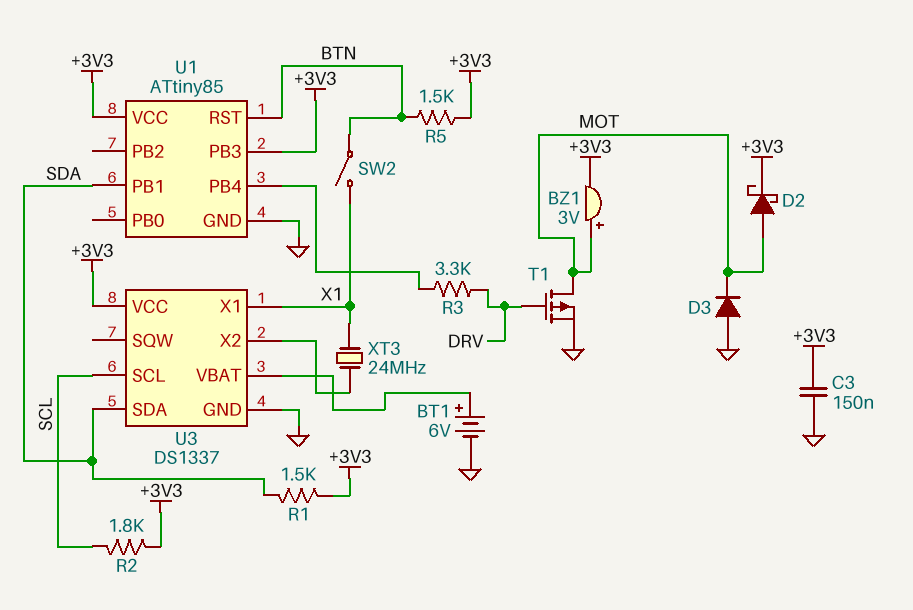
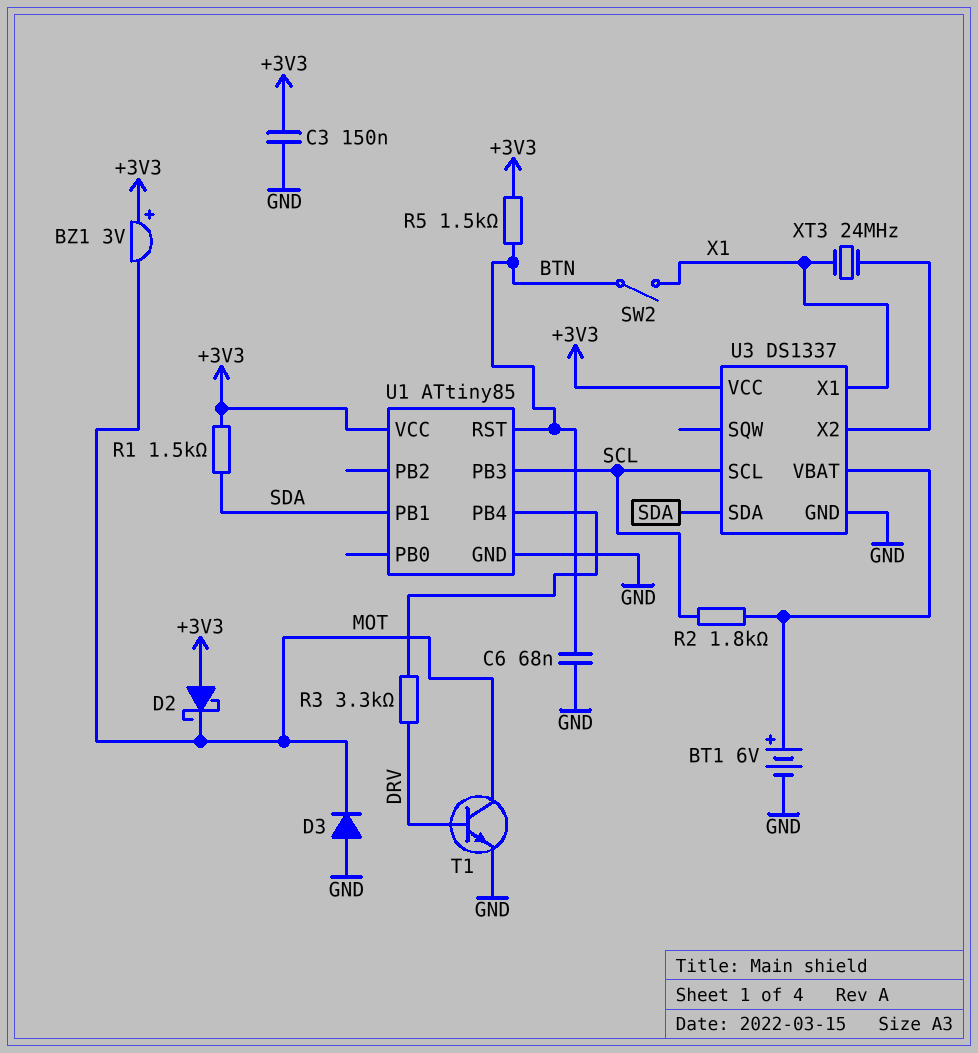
BZ1: buzzer 3V (plus MOT, minus +3V3) -> buzzer 3V (plus +3V3, minus MOT)
C6: none -> 68nF (BTN, GND)
D2: schottky (A MOT, K +3V3) -> schottky (A +3V3, K MOT)
R2: 1.8k (+3V3, SCL) -> 1.8k (SCL, U3/VBAT)
T1: PMOS (G DRV, D MOT, S GND) -> NPN (B DRV, C MOT, E GND)
U1 pin PB3: +3V3 -> SCL

